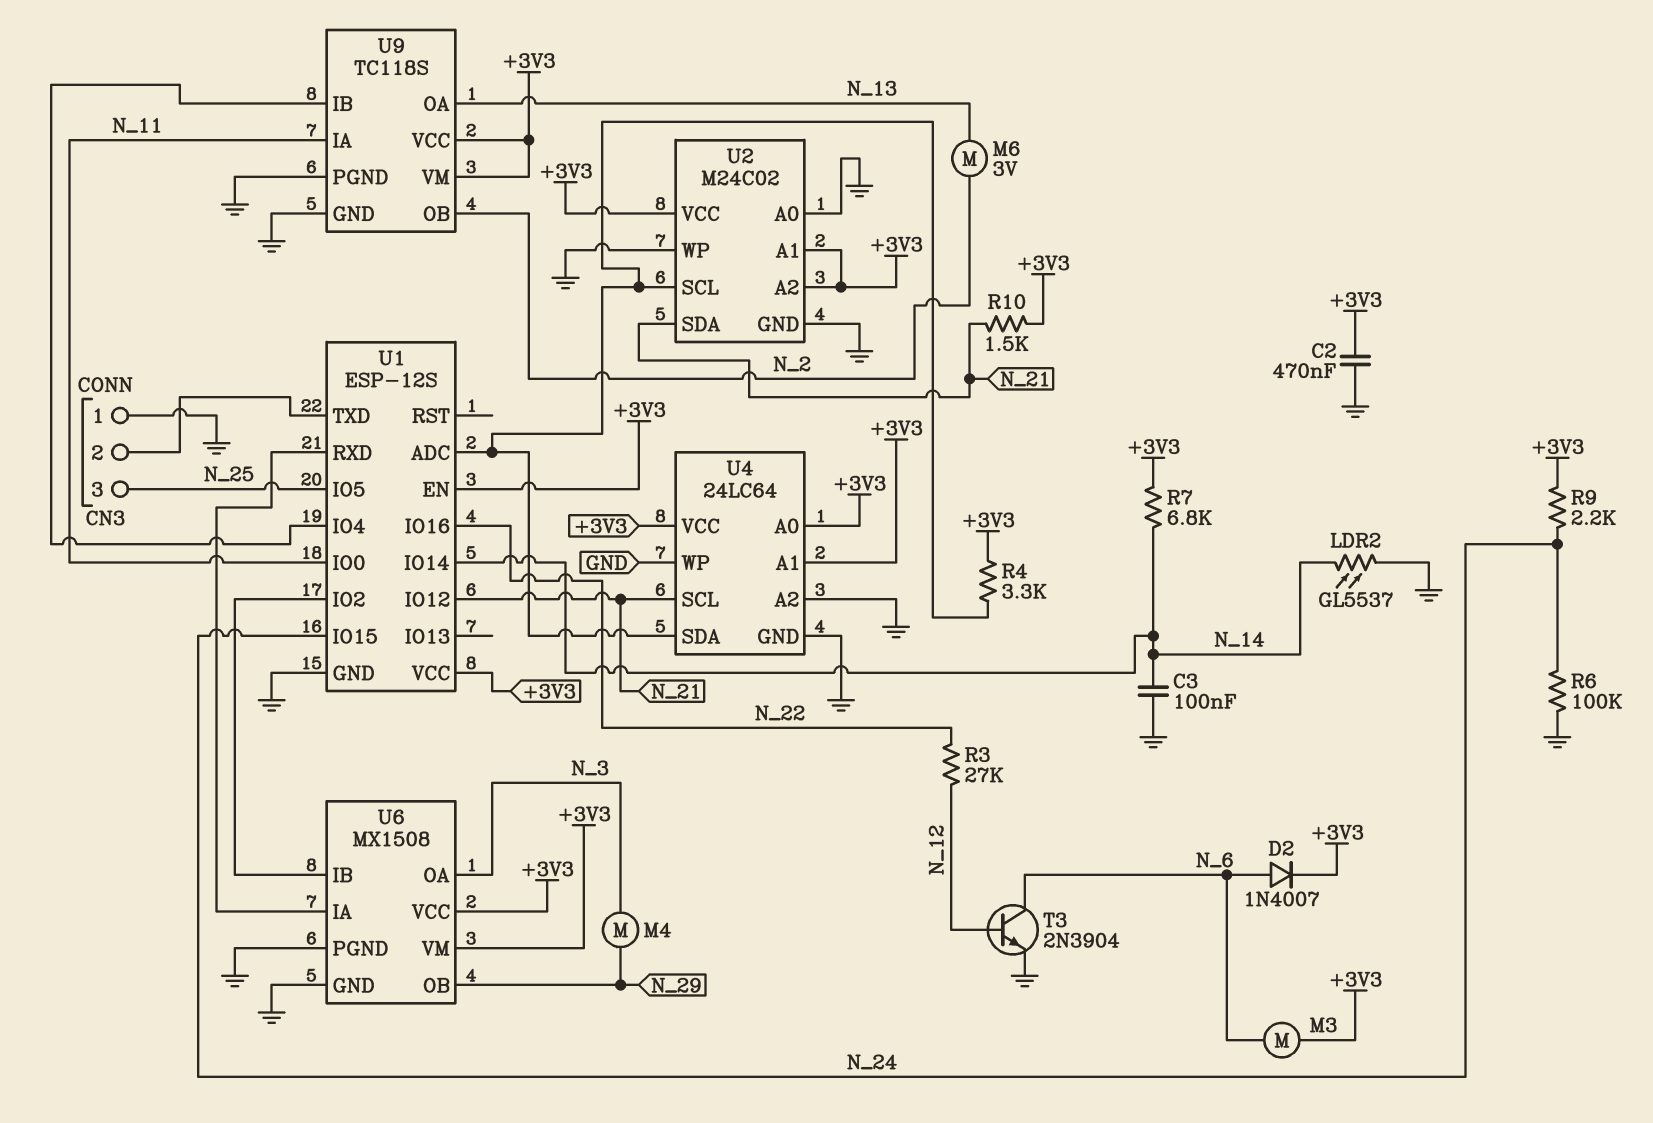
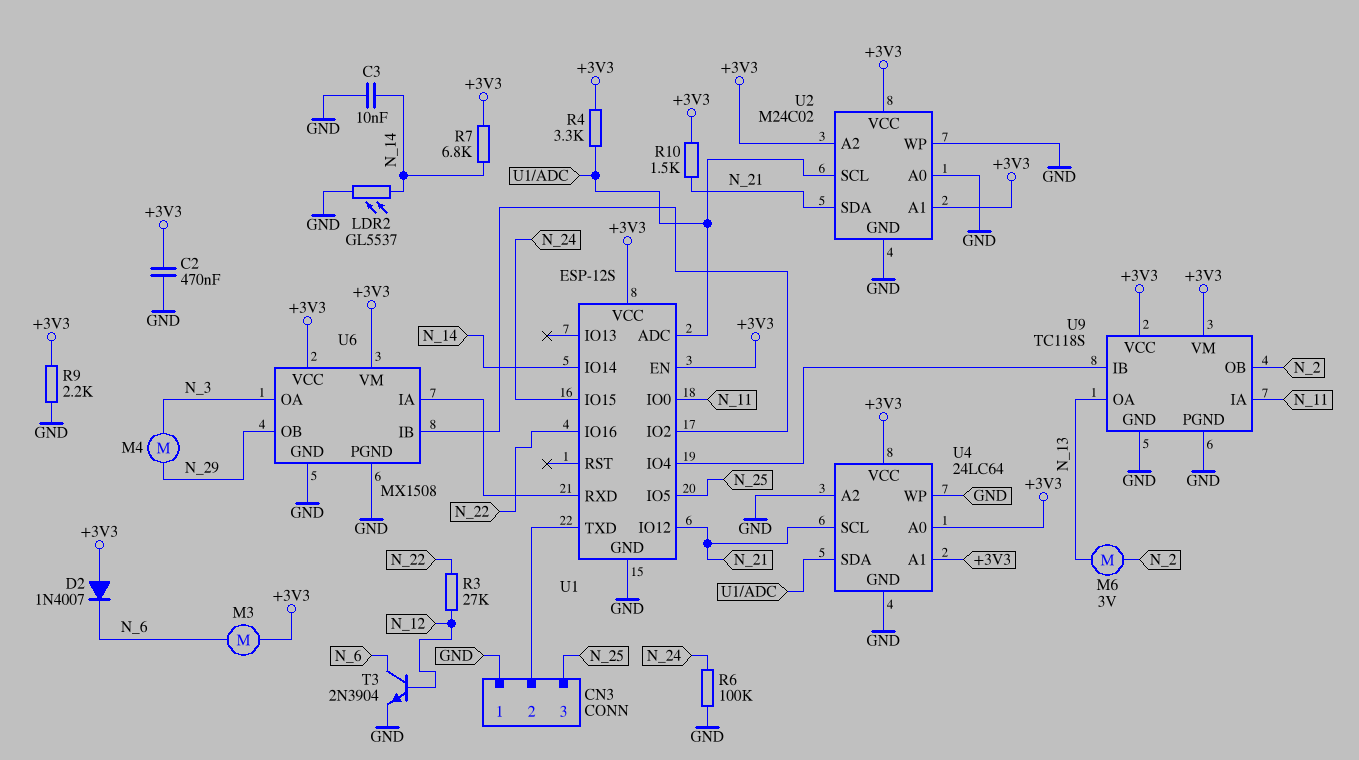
C3: 100nF (GND, N_14) -> 10nF (GND, N_14)
D2: diode 1N4007 (A N_6, K +3V3) -> diode 1N4007 (A +3V3, K N_6)
R9: 2.2k (+3V3, N_24) -> 2.2k (+3V3, GND)

